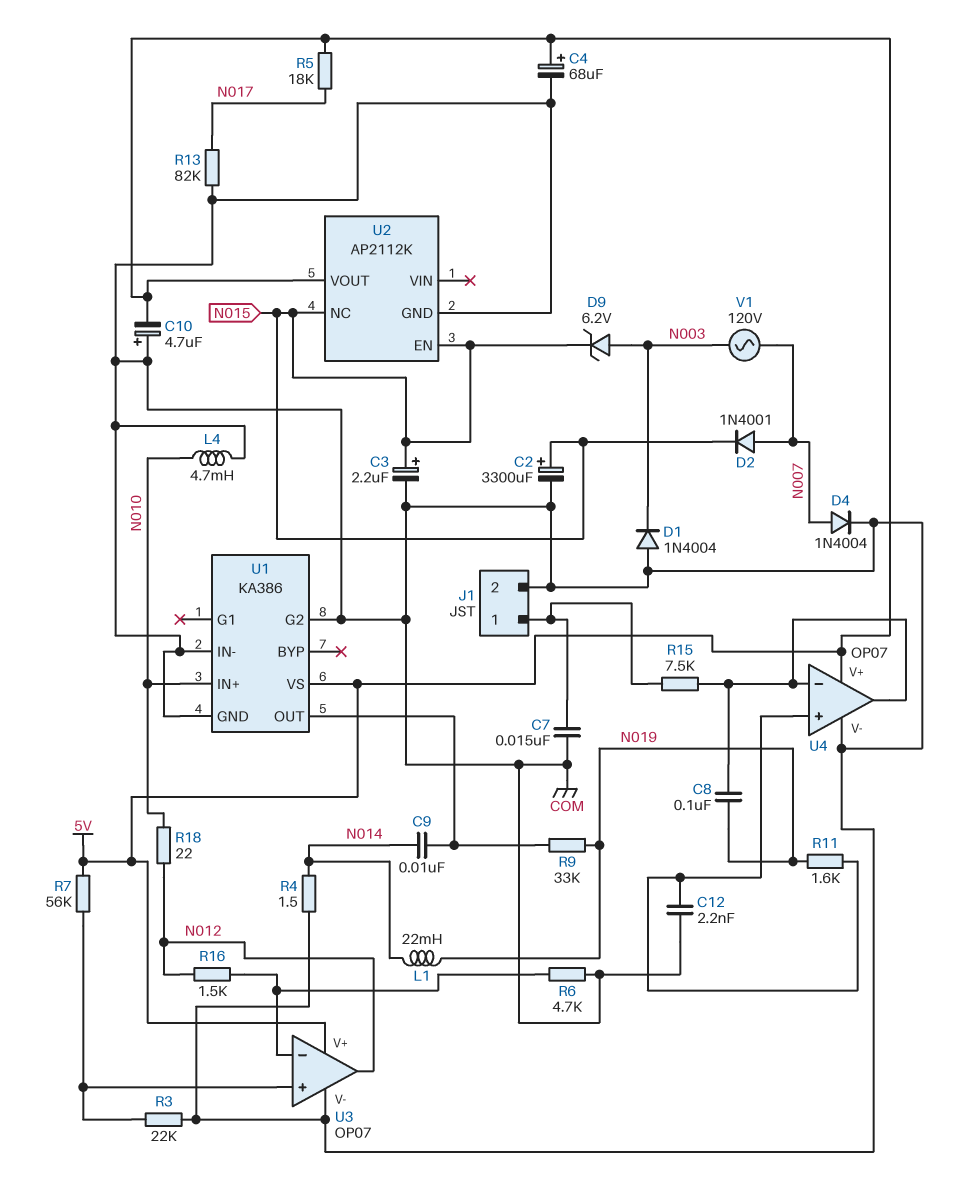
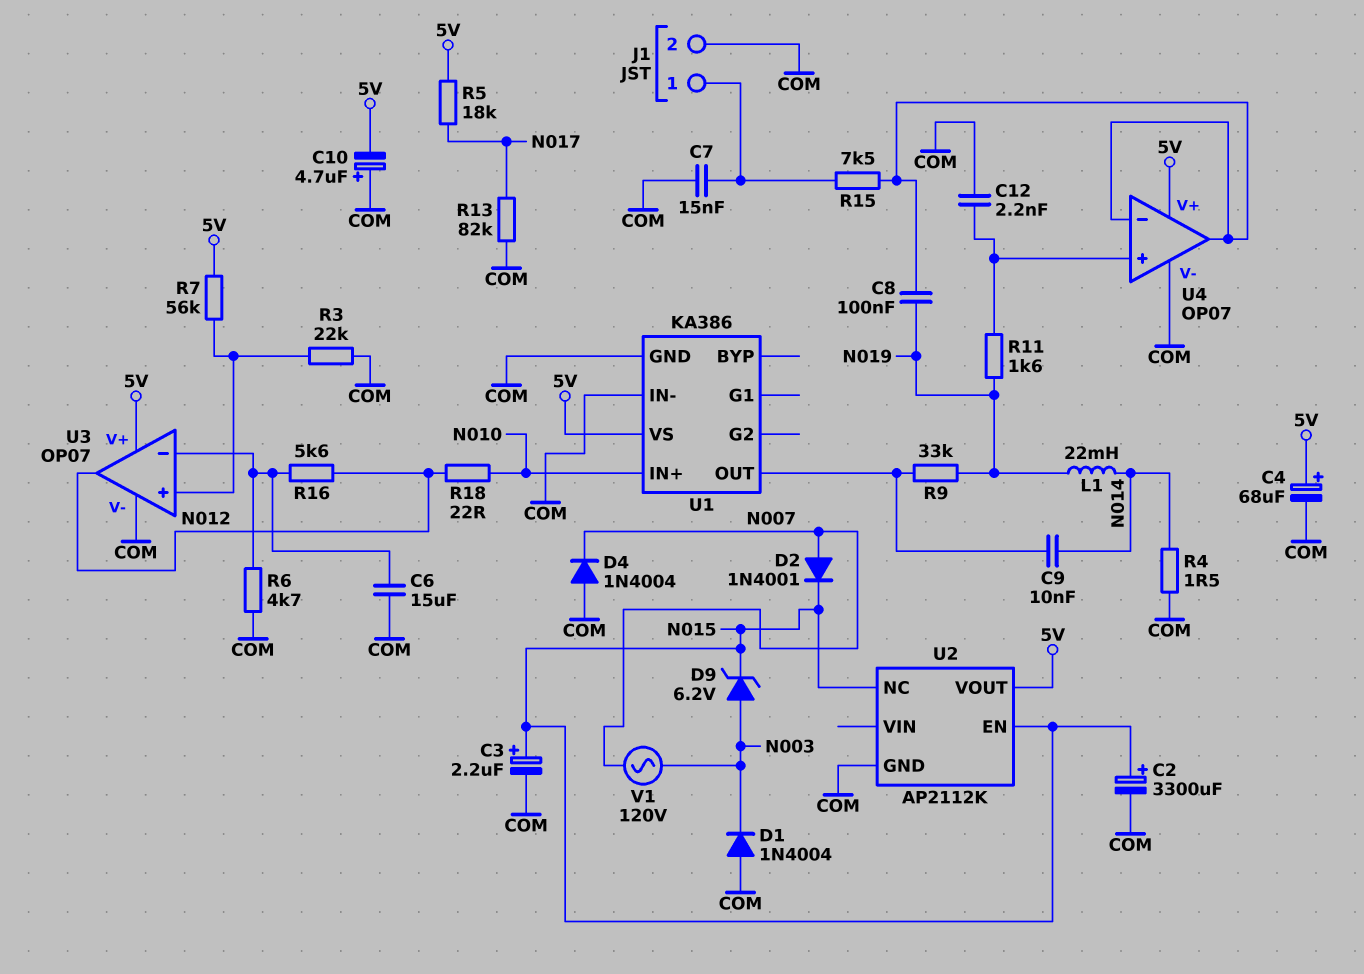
C6: none -> 15uF (COM, U3/in-)
D4: diode 1N4004 (A N007, K COM) -> diode 1N4004 (A COM, K N007)
L4: 4.7mH (COM, N010) -> none
R16: 1.5k (N012, U3/in-) -> 5.6k (N012, U3/in-)
U1 pin G2: COM -> none

